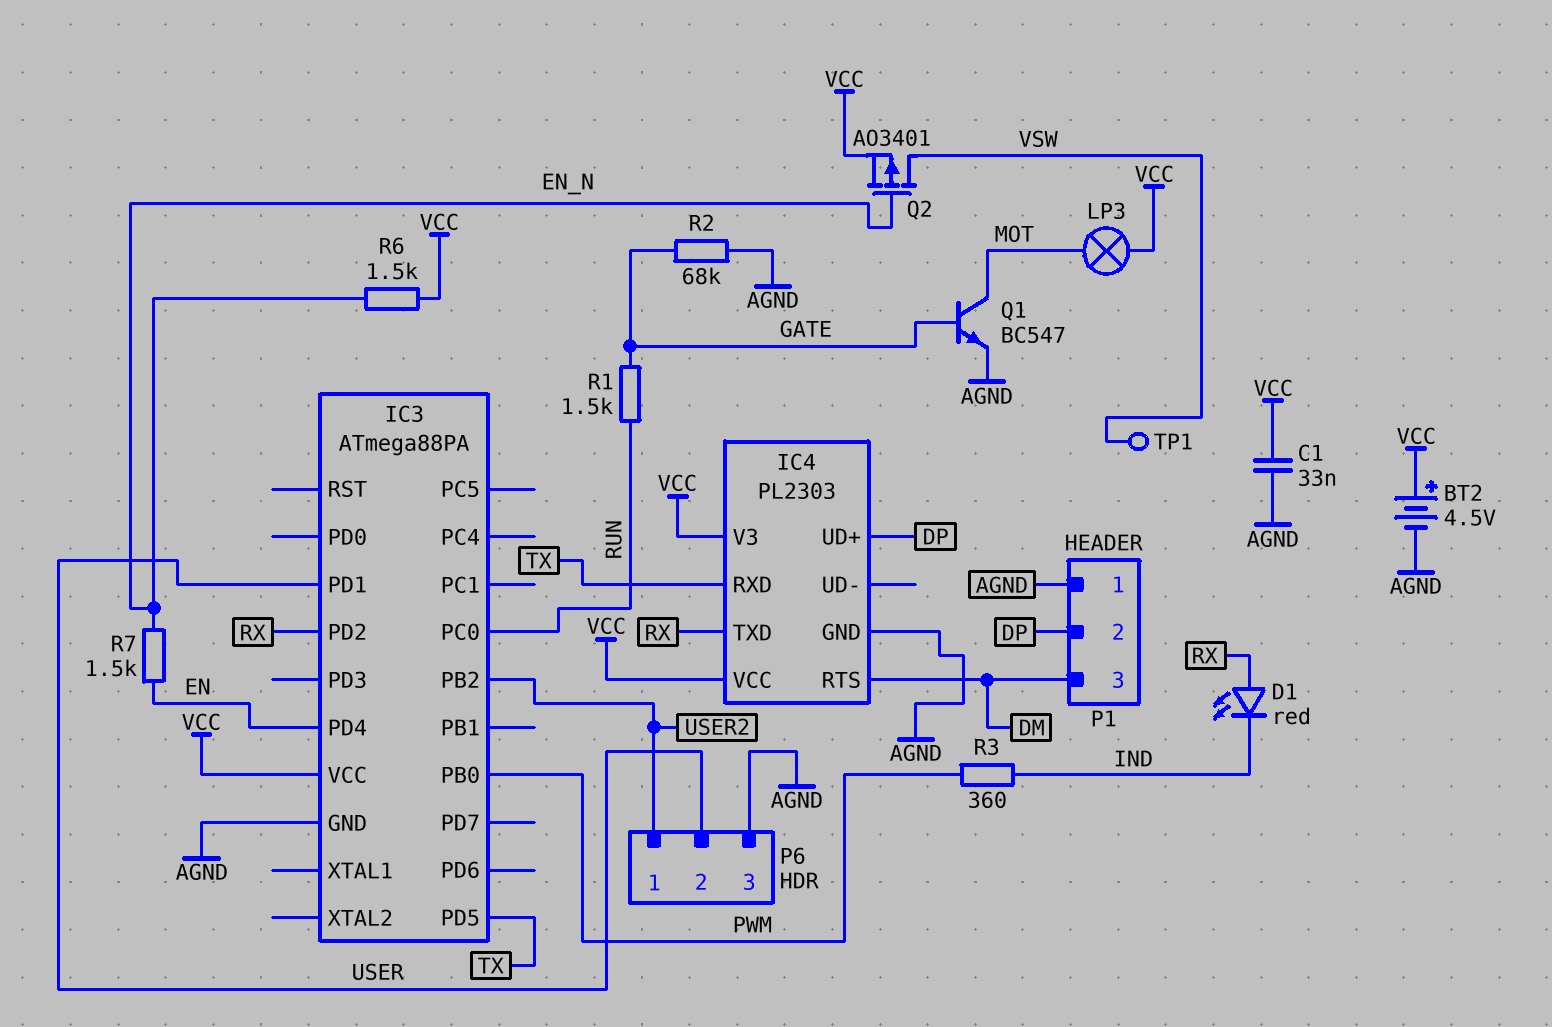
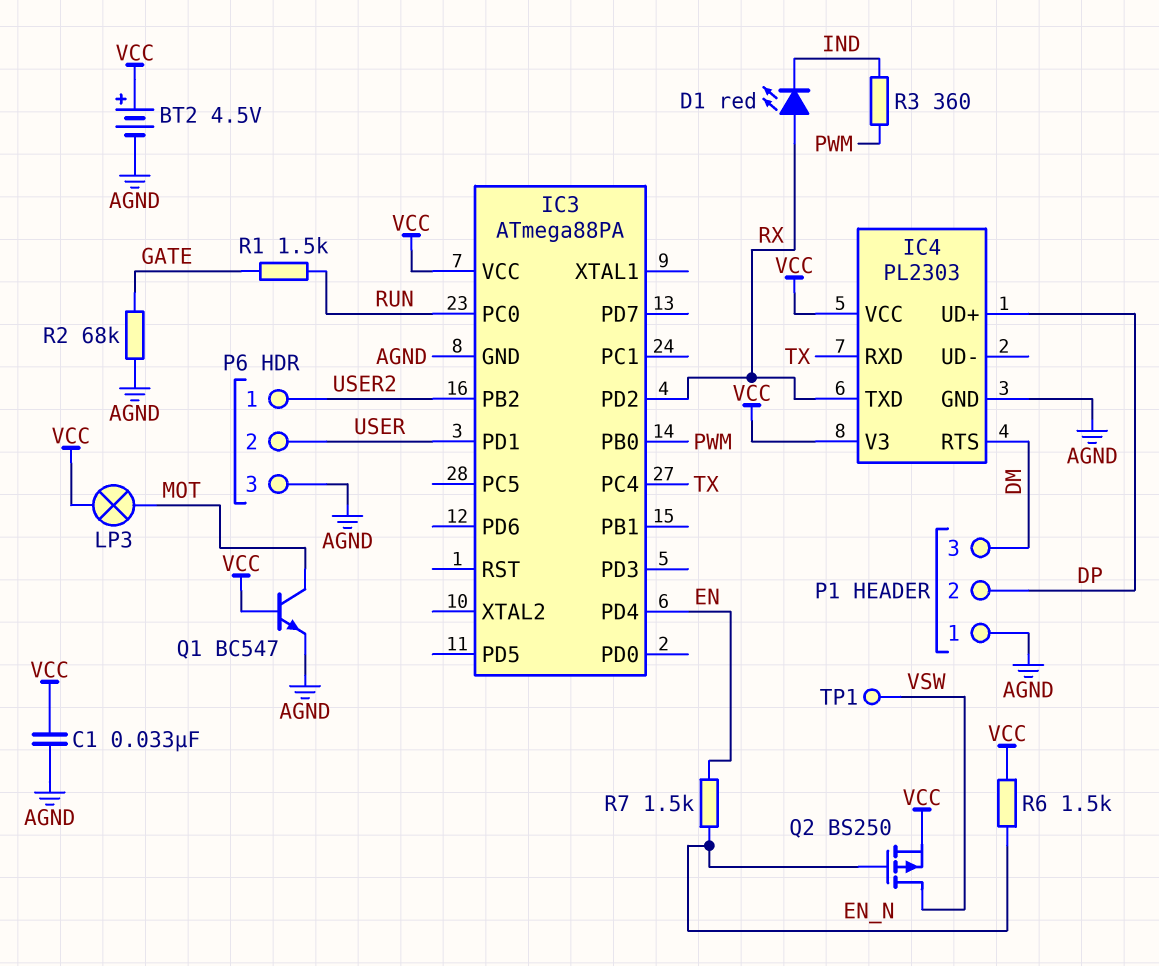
IC3 pin PC4: none -> TX
IC3 pin PD5: TX -> none
Q1: NPN BC547 (B GATE, C MOT, E AGND) -> NPN BC547 (B VCC, C MOT, E AGND)
Q2: PMOS AO3401 (G EN_N, D VSW, S VCC) -> PMOS BS250 (G EN_N, D VSW, S VCC)

